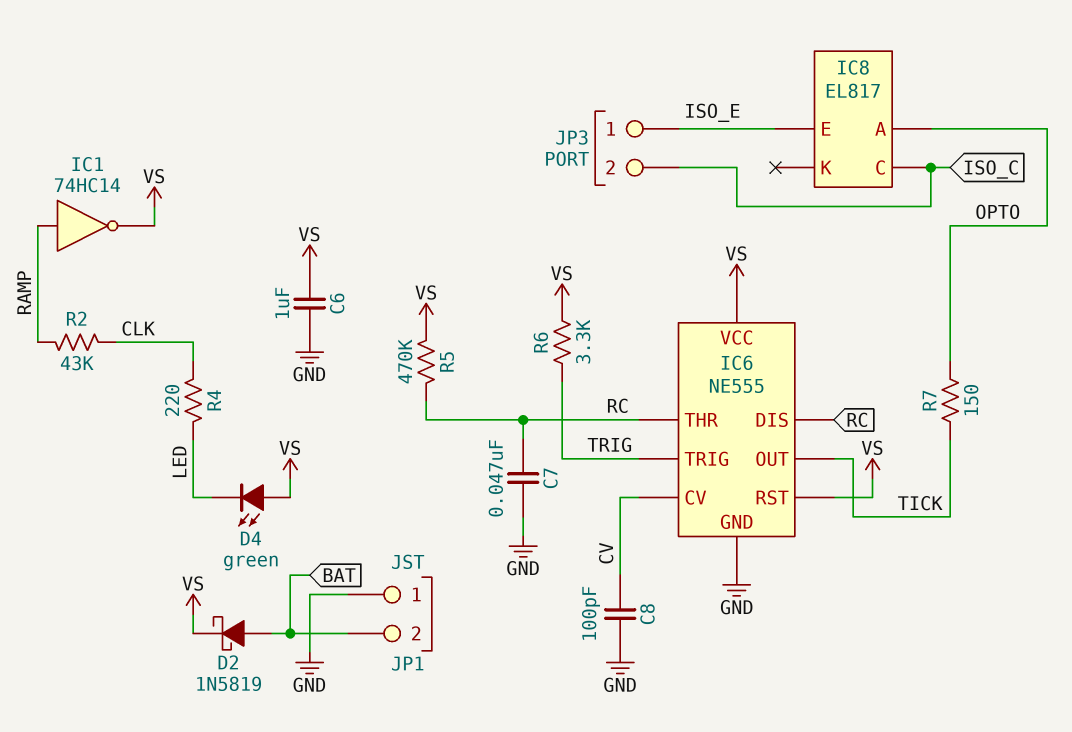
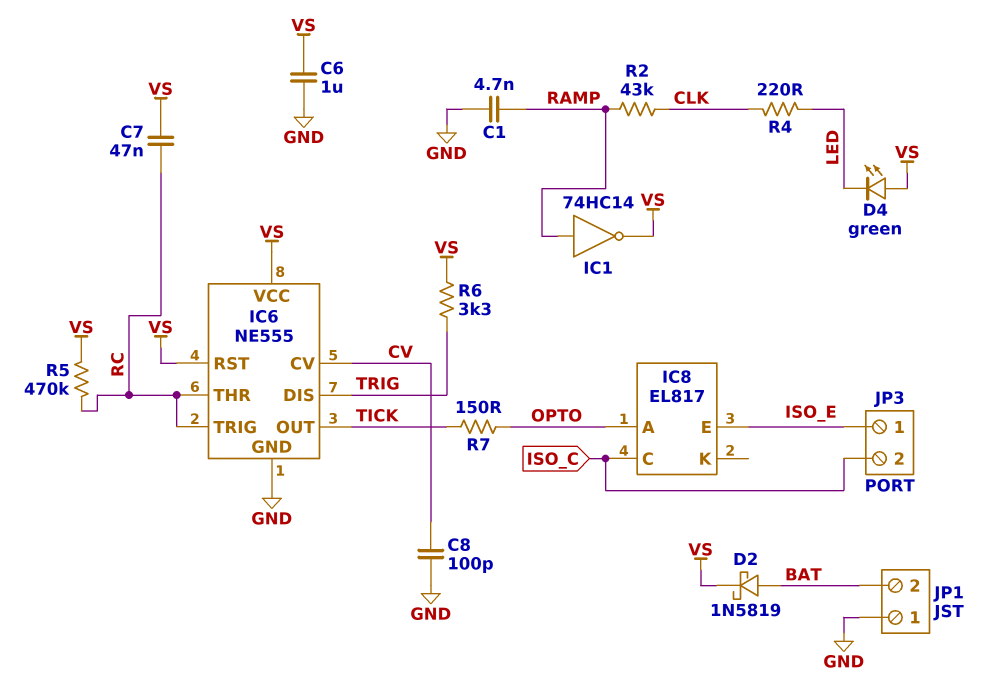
C1: none -> 4.7nF (GND, RAMP)
C7: 47nF (GND, RC) -> 47nF (RC, VS)
IC6 pin DIS: RC -> TRIG
IC6 pin TRIG: TRIG -> RC

